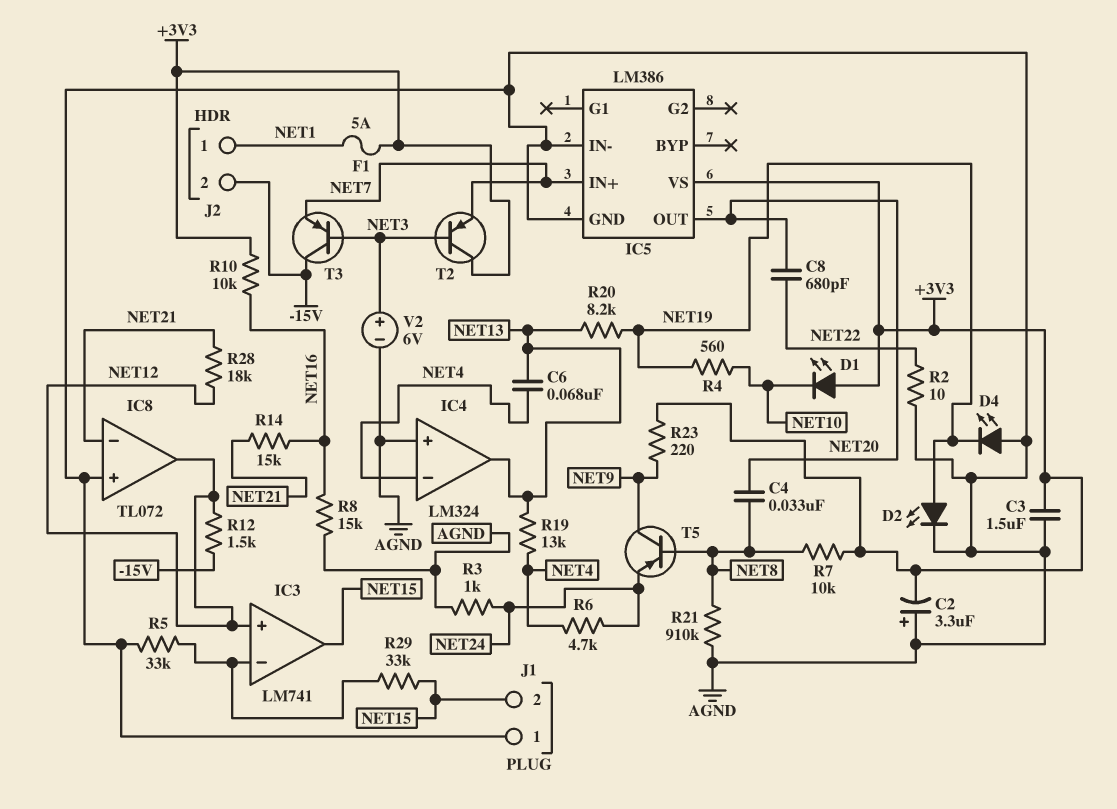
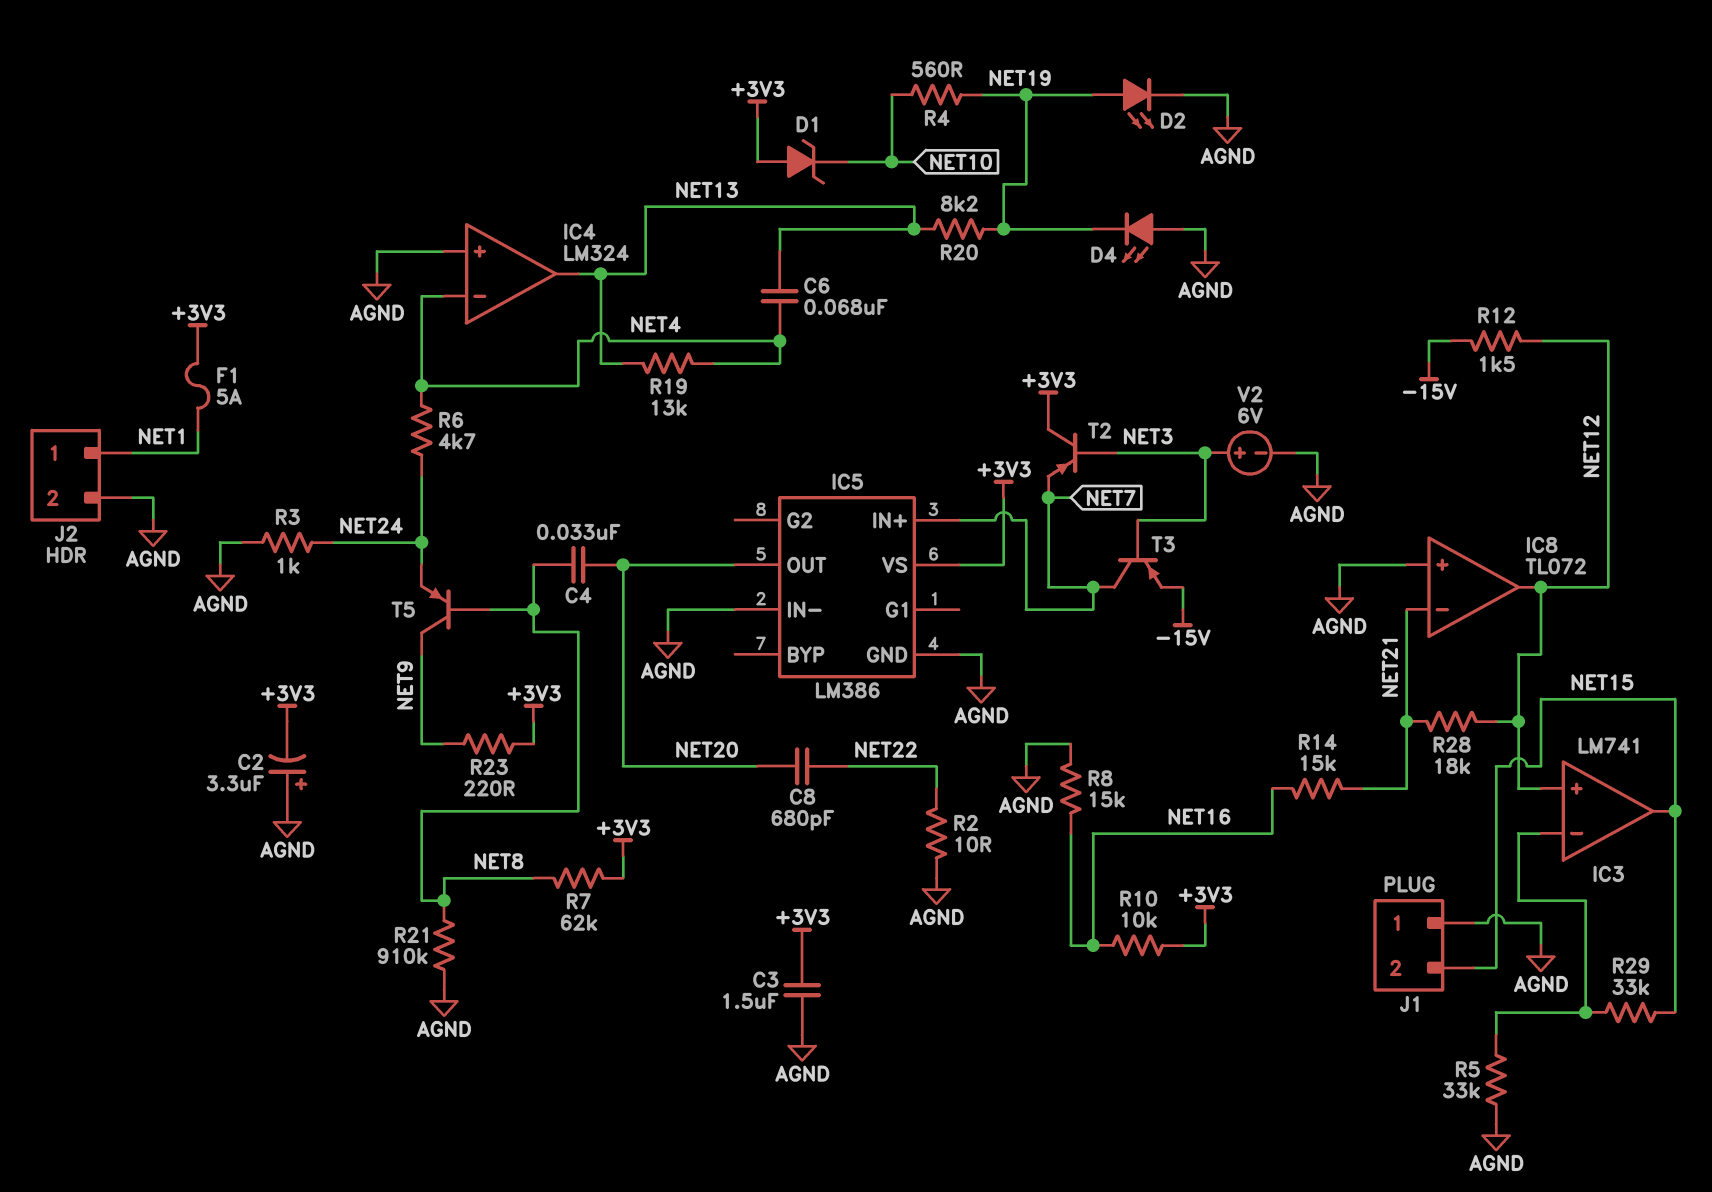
D1: LED (A +3V3, K NET10) -> zener (A +3V3, K NET10)
J2 pin 2: -15V -> AGND
R7: 10k (+3V3, NET8) -> 62k (+3V3, NET8)
T3: PNP (B NET3, C -15V, E NET7) -> PNP (B NET3, C NET7, E -15V)

